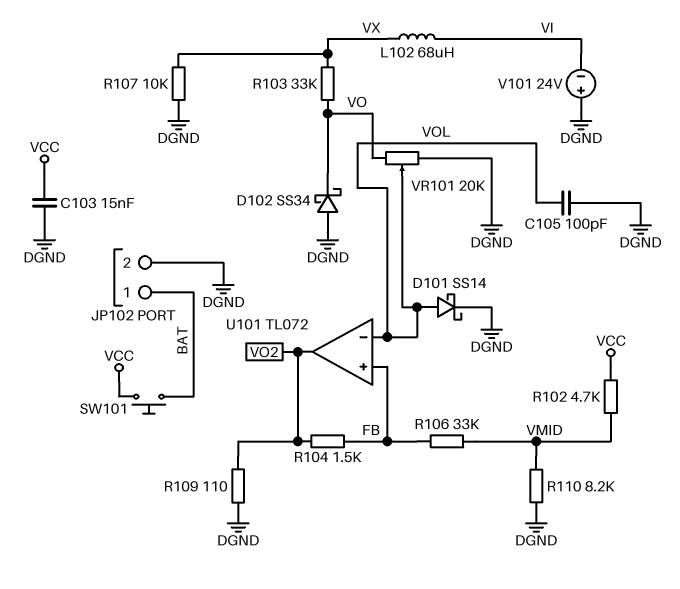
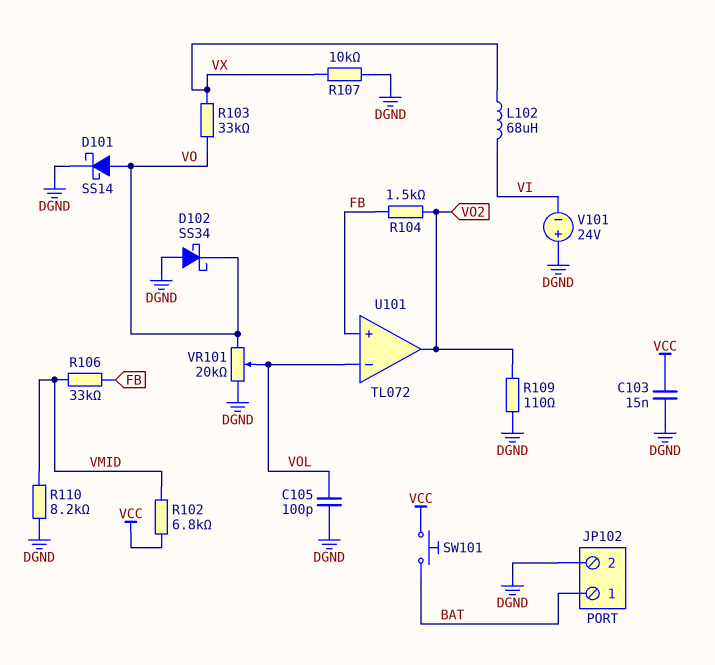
D101: schottky SS14 (A VOL, K DGND) -> schottky SS14 (A VO, K DGND)
R102: 4.7k (VCC, VMID) -> 6.8k (VCC, VMID)

